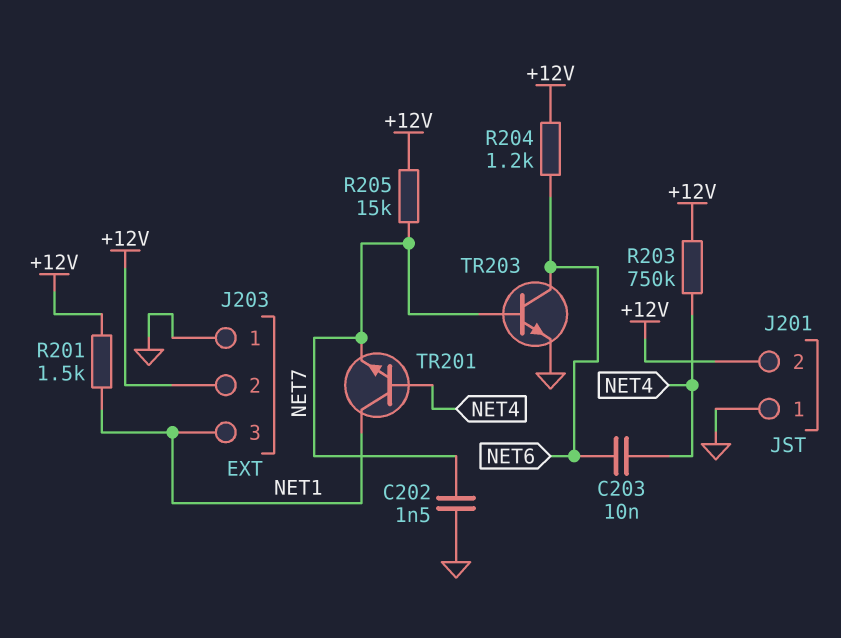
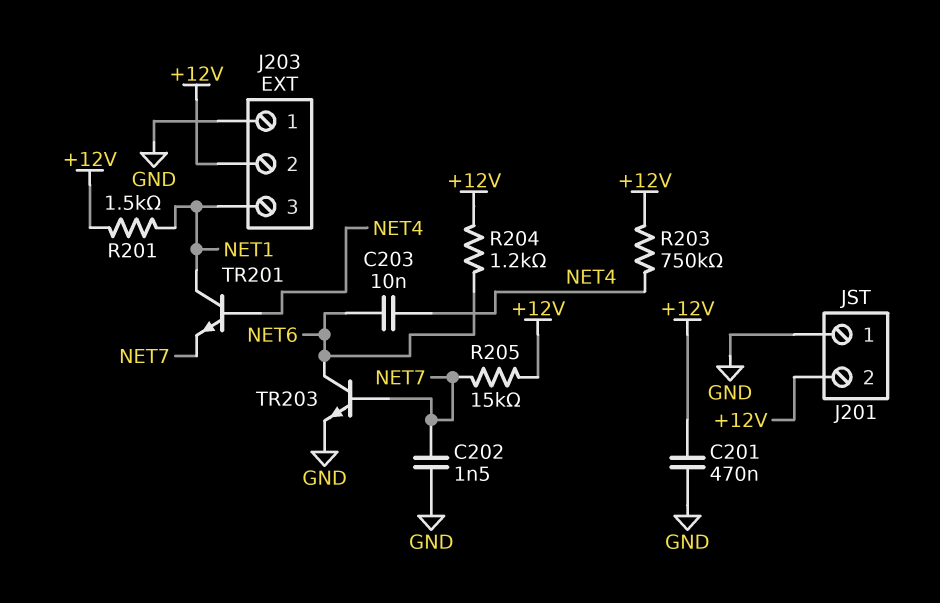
C201: none -> 470nF (+12V, GND)

